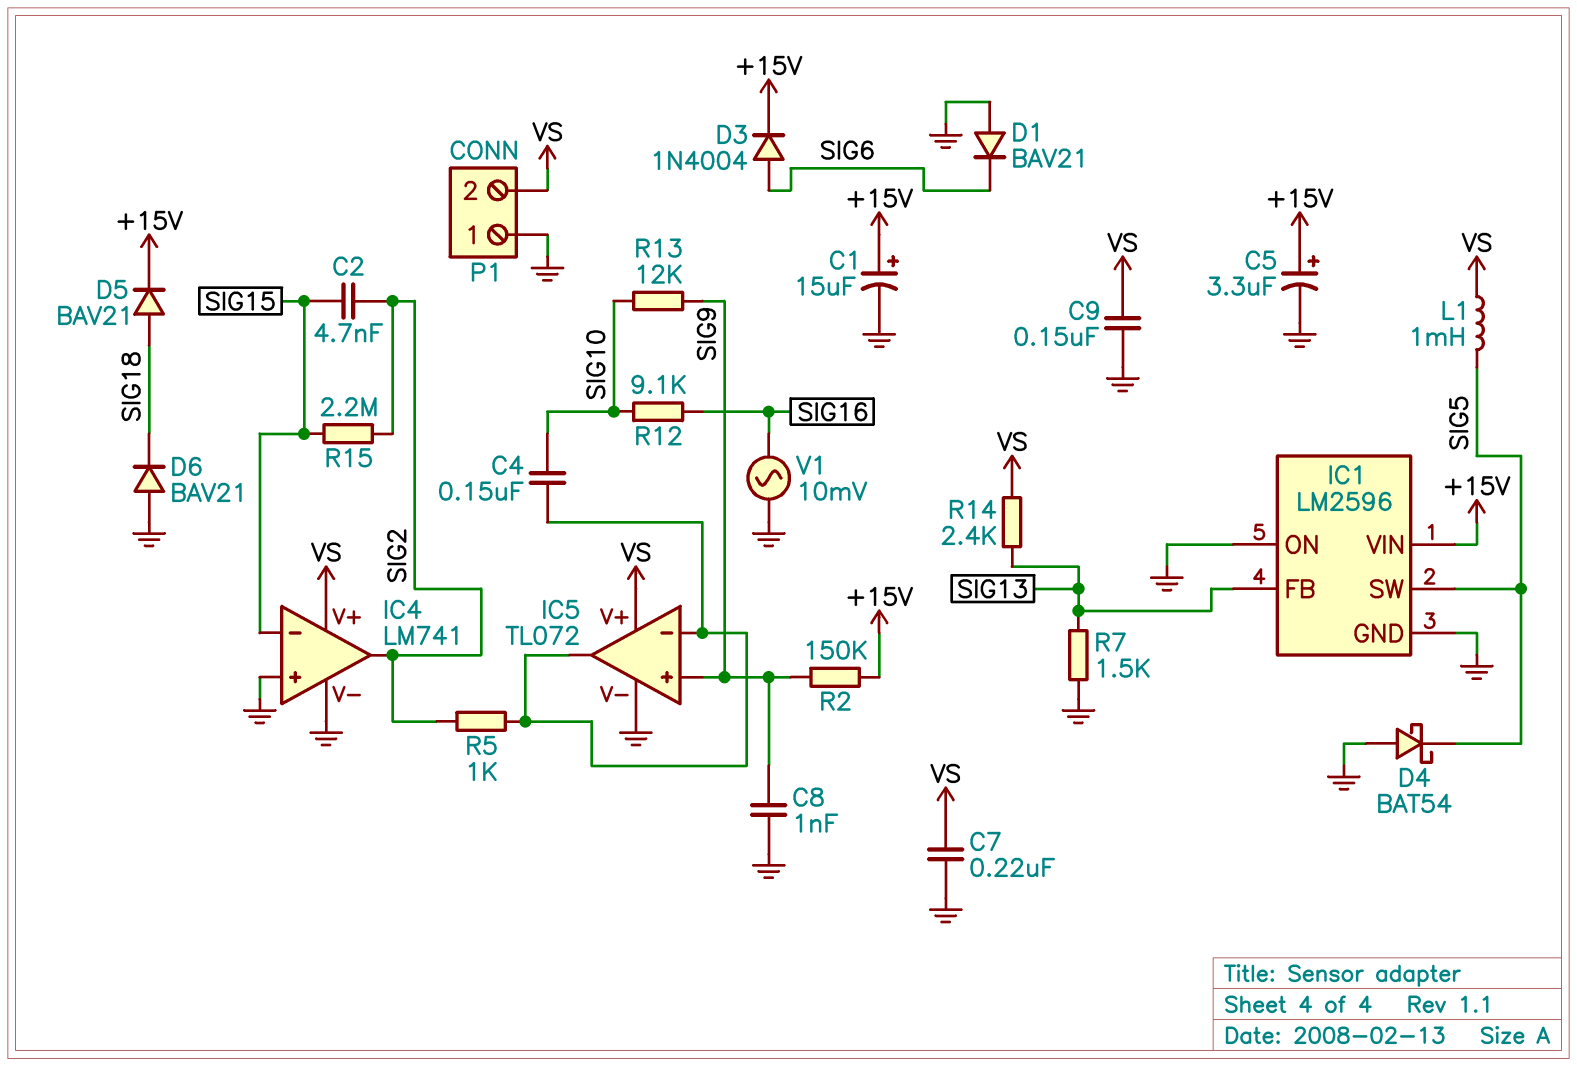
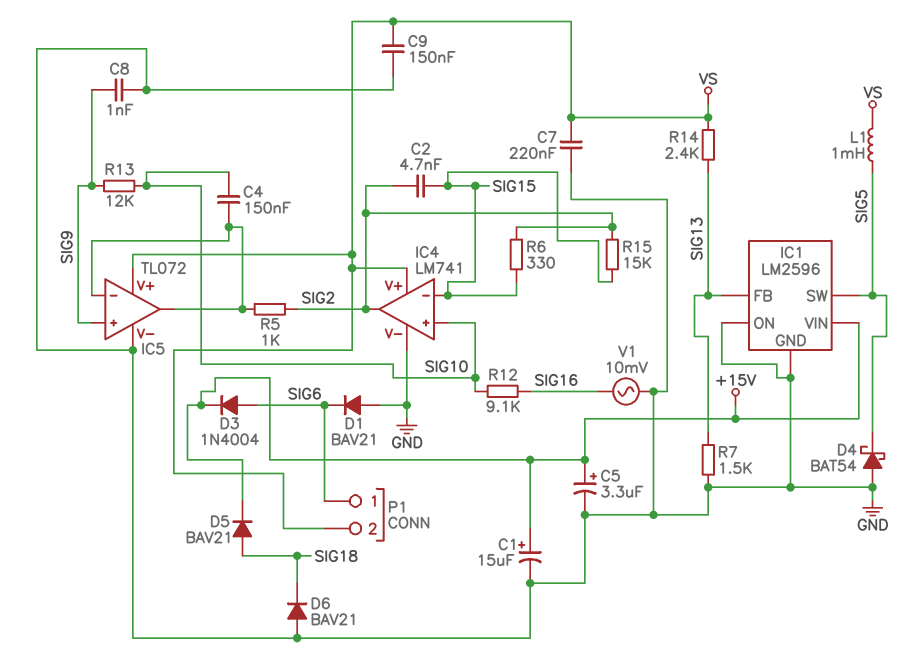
IC4 pin in+: GND -> SIG10
P1 pin 1: GND -> SIG6
R2: 150k (+15V, SIG9) -> none
R6: none -> 330 (SIG2, SIG15)
R15: 2.2M (SIG2, SIG15) -> 15k (SIG2, SIG15)

